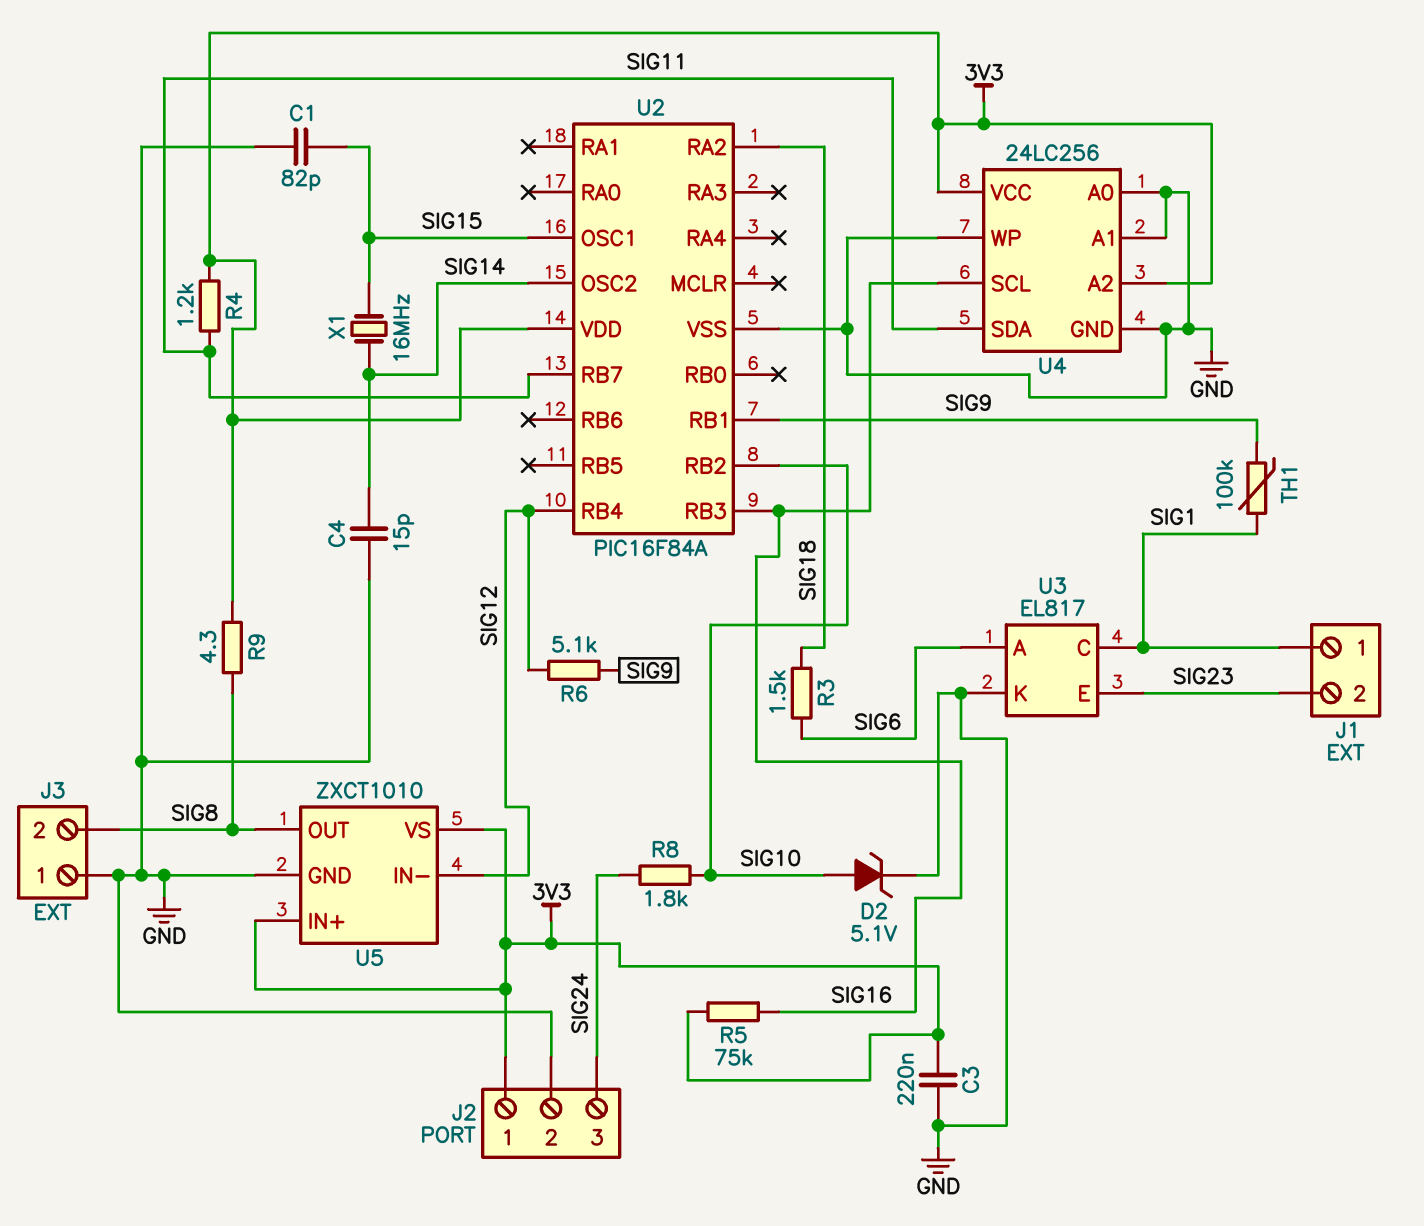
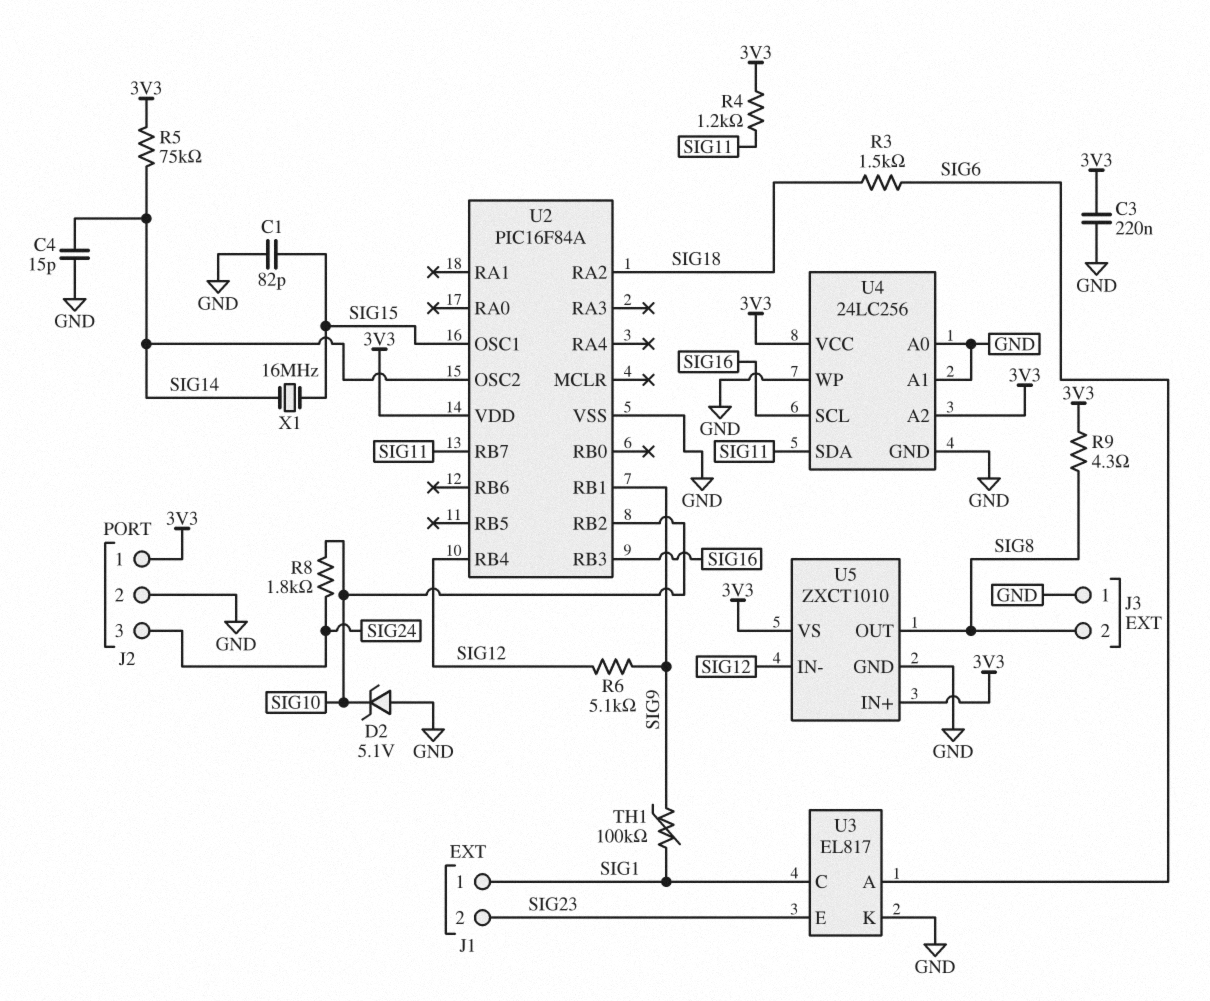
D2: zener 5.1V (A SIG10, K GND) -> zener 5.1V (A GND, K SIG10)
R5: 75k (3V3, SIG16) -> 75k (3V3, SIG14)

